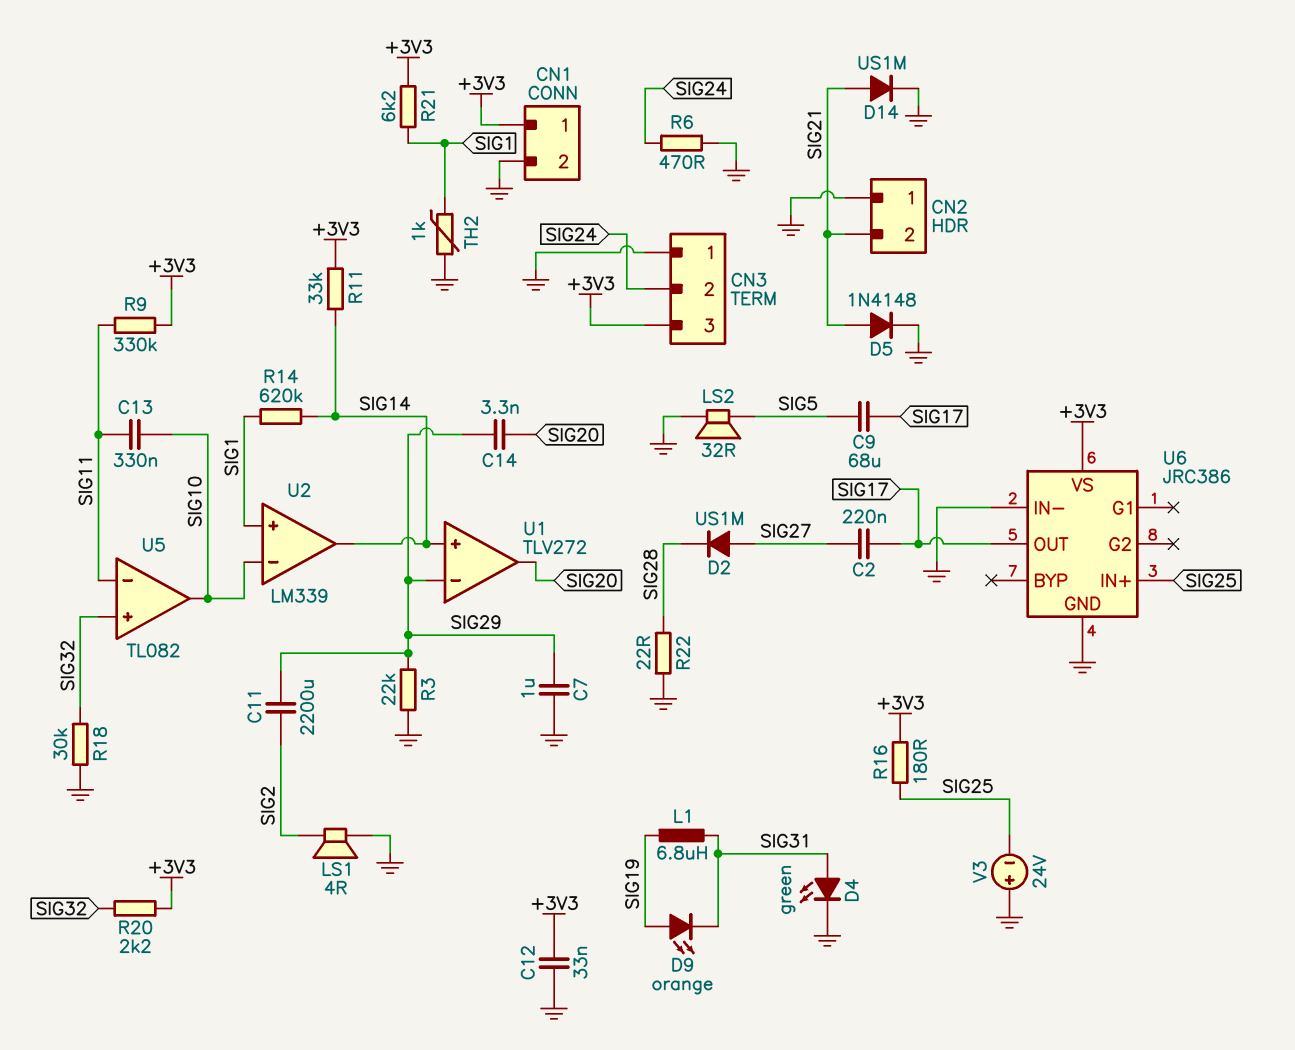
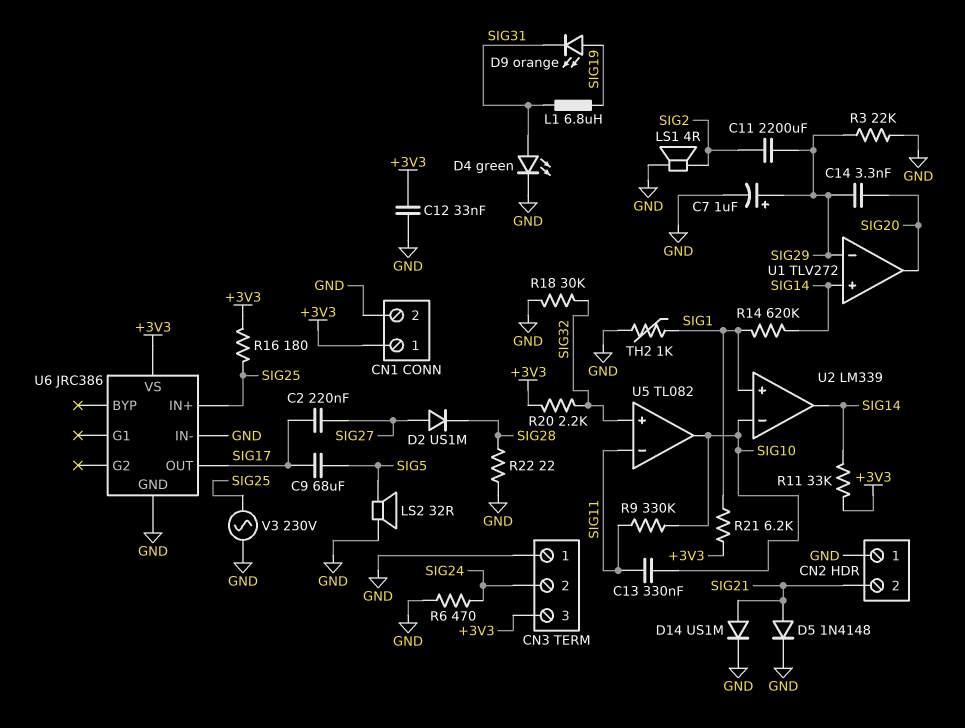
C7: 1uF (GND, SIG29) -> 1uF (plus SIG29, minus GND)
R9: 330k (+3V3, SIG11) -> 330k (SIG10, SIG11)
V3: 24V (plus GND, minus SIG25) -> AC 230V (GND, SIG25)

